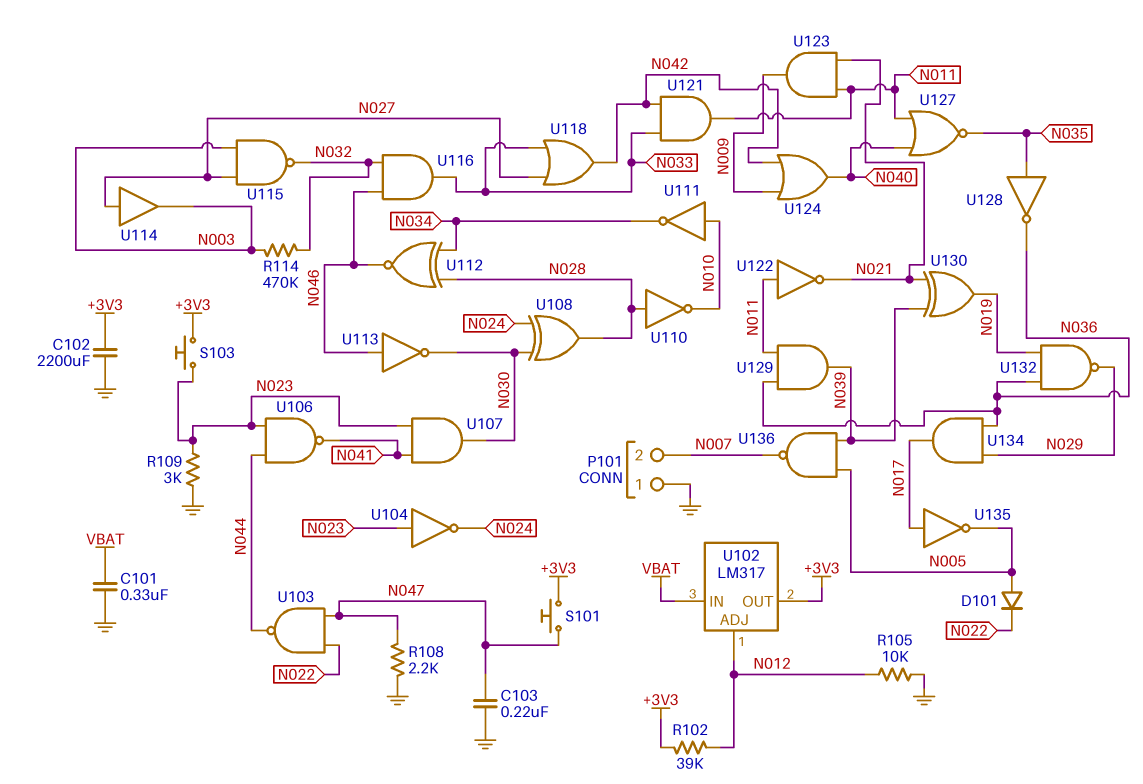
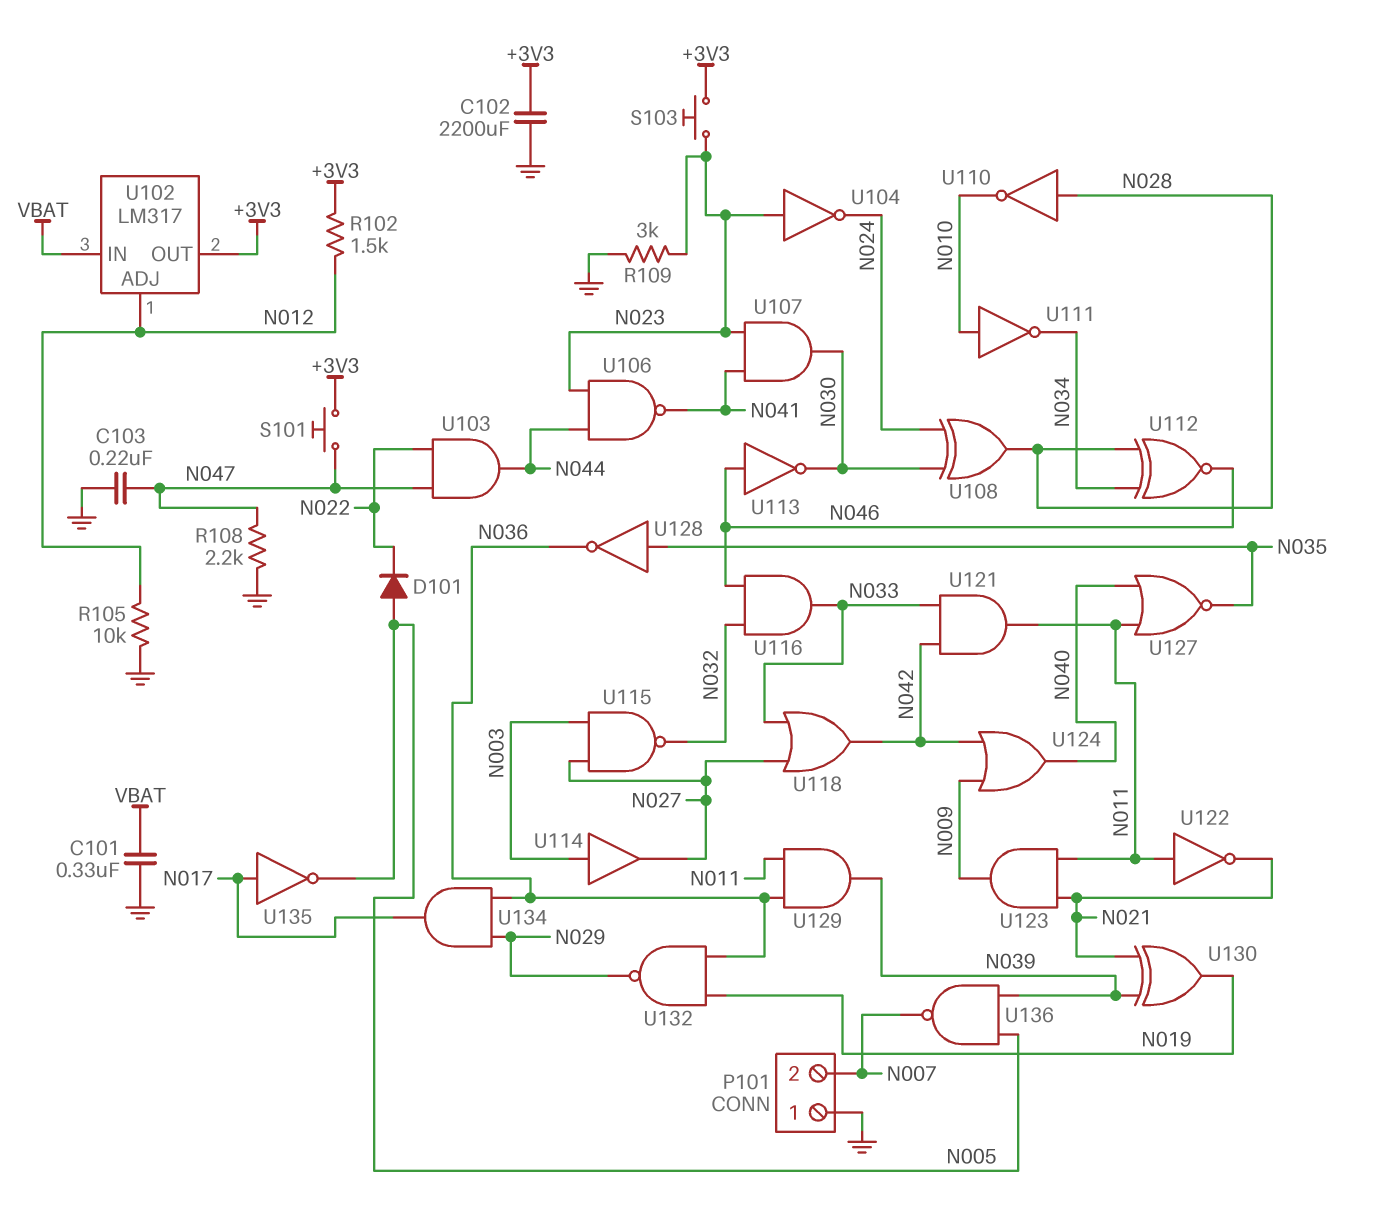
R102: 39k (+3V3, N012) -> 1.5k (+3V3, N012)
R114: 470k (N003, N032) -> none
U103: NAND (in N022, in N047, out N044) -> AND (in N022, in N047, out N044)
U114: buffer (in N027, out N003) -> buffer (in N003, out N027)

